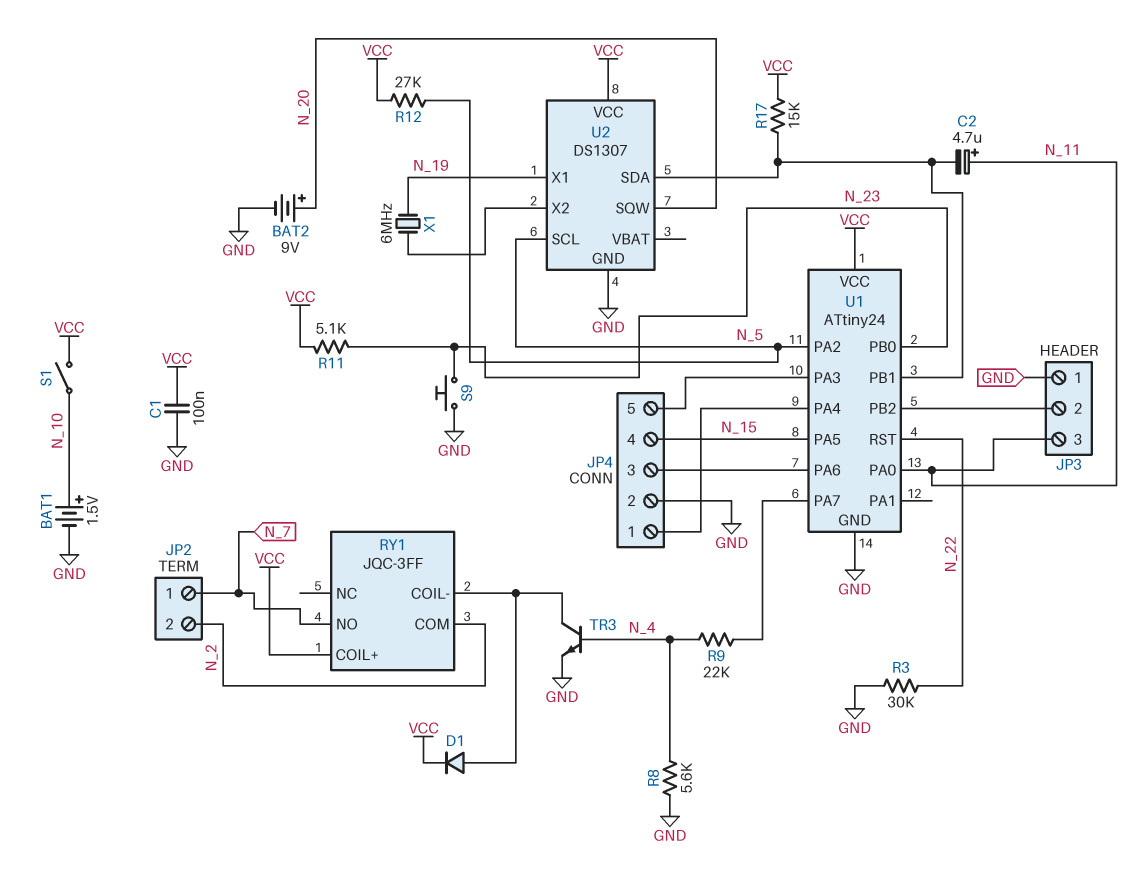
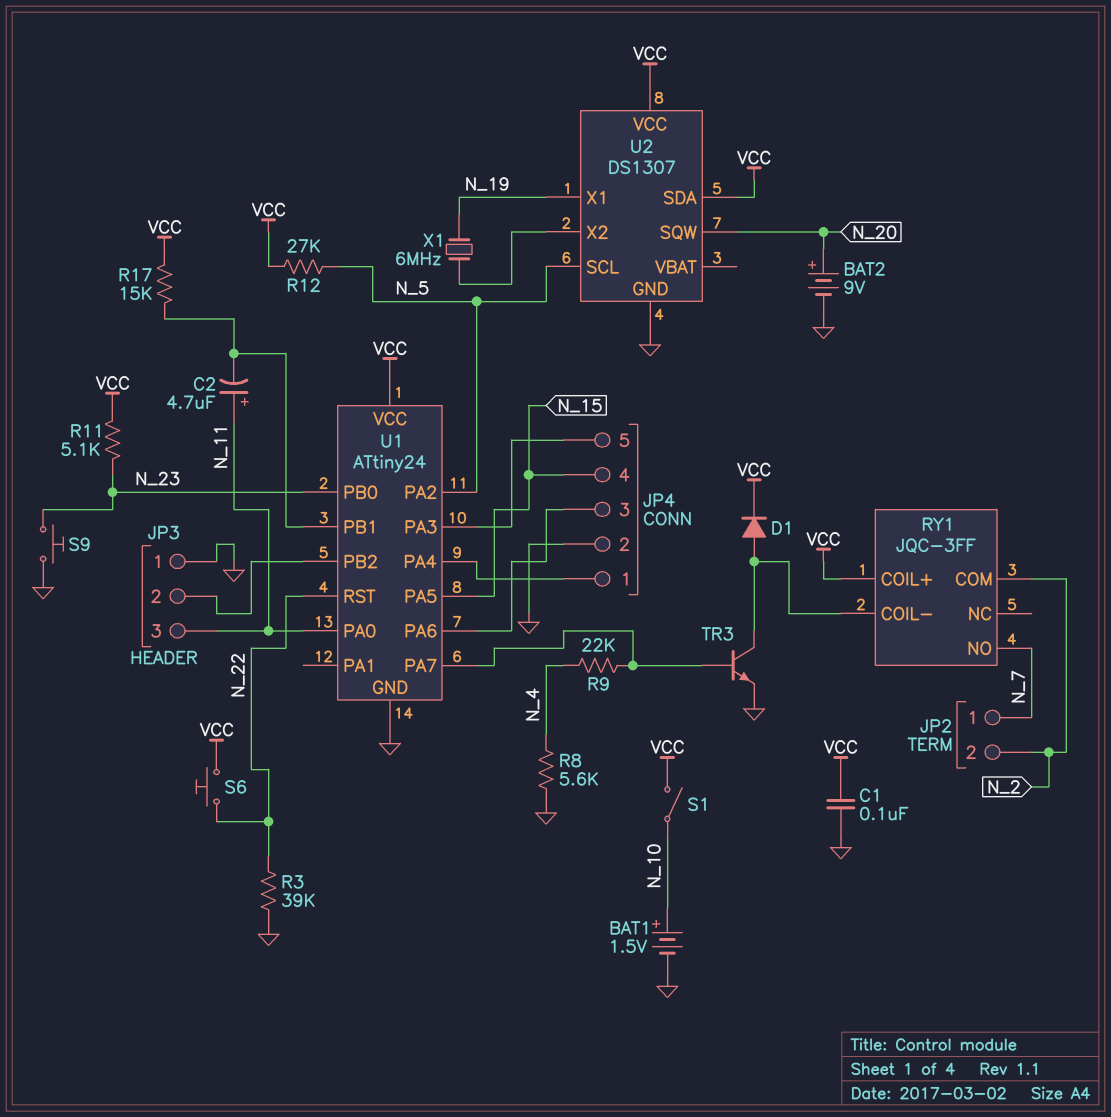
R3: 30k (GND, N_22) -> 39k (GND, N_22)
S6: none -> button (N_22, VCC)
TR3: NPN (B N_4, C RY1/COIL-, E GND) -> NPN (B U1/PA7, C RY1/COIL-, E GND)
U2 pin SDA: U1/PB1 -> VCC

